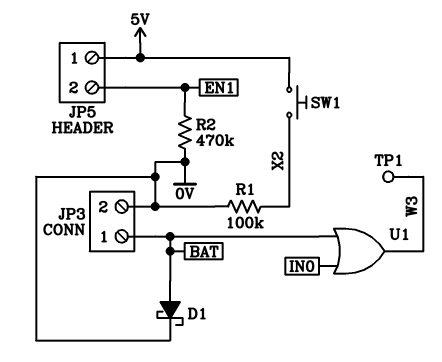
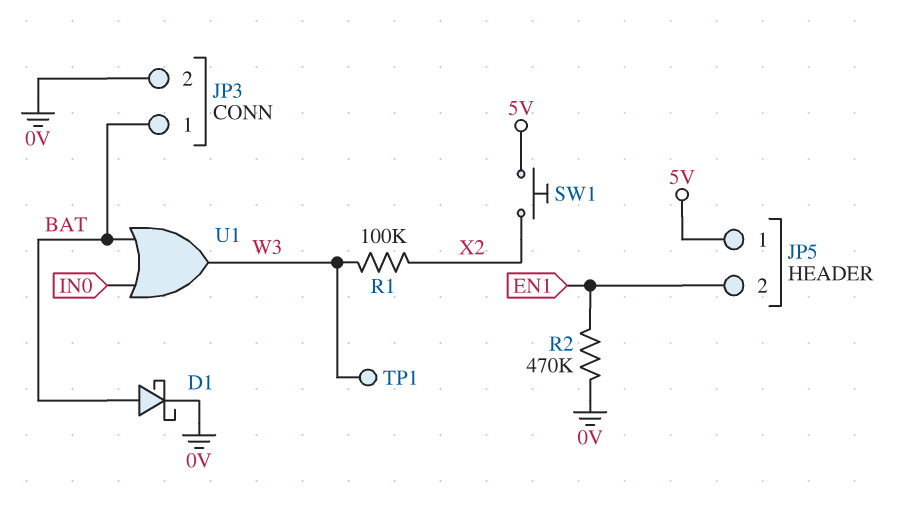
R1: 100k (0V, X2) -> 100k (W3, X2)

